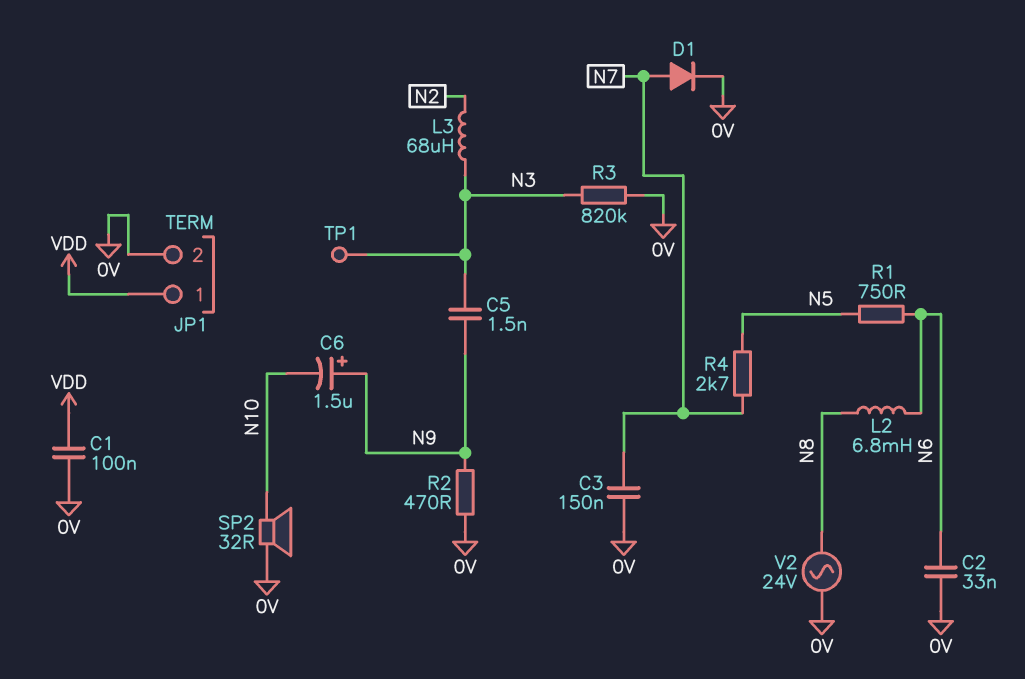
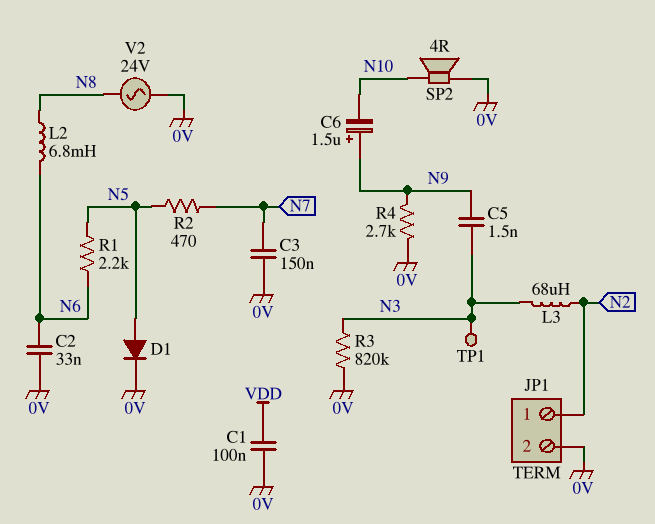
D1: diode (A N7, K 0V) -> diode (A N5, K 0V)
JP1 pin 1: VDD -> N2
R1: 750 (N5, N6) -> 2.2k (N5, N6)
R2: 470 (0V, N9) -> 470 (N5, N7)
R4: 2.7k (N5, N7) -> 2.7k (0V, N9)
SP2: speaker 32R (0V, N10) -> speaker 4R (0V, N10)

